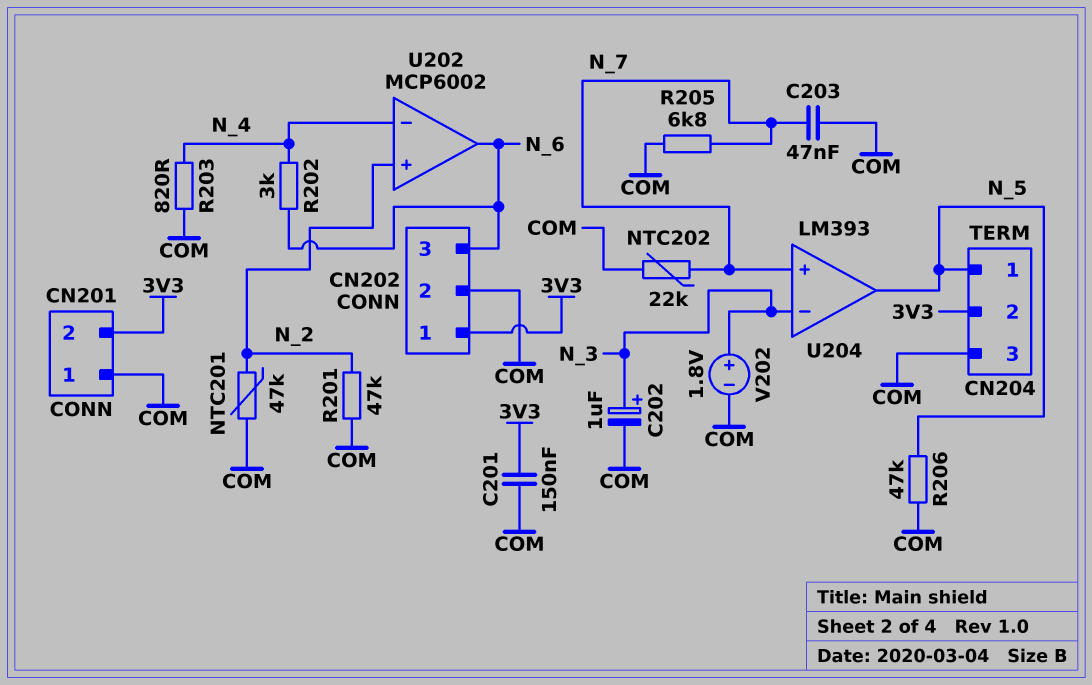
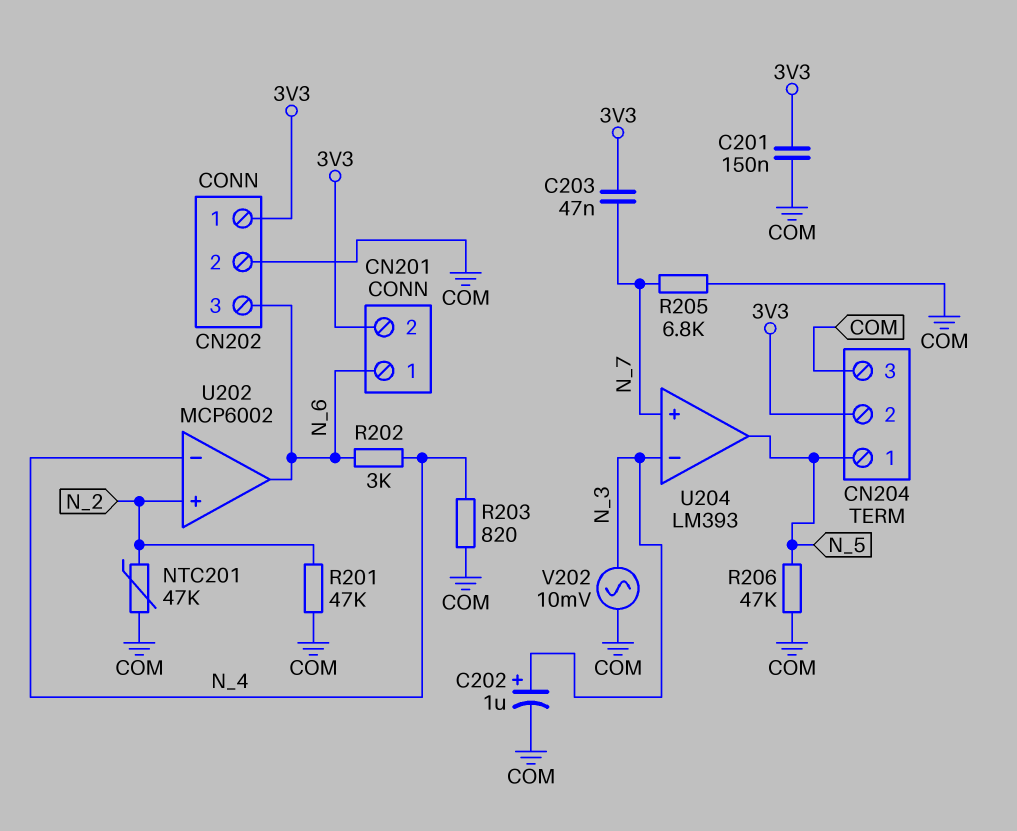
C203: 47nF (COM, N_7) -> 47nF (3V3, N_7)
CN201 pin 1: COM -> N_6
NTC202: 22k (COM, N_7) -> none
V202: 1.8V (plus N_3, minus COM) -> AC 10mV (COM, N_3)

